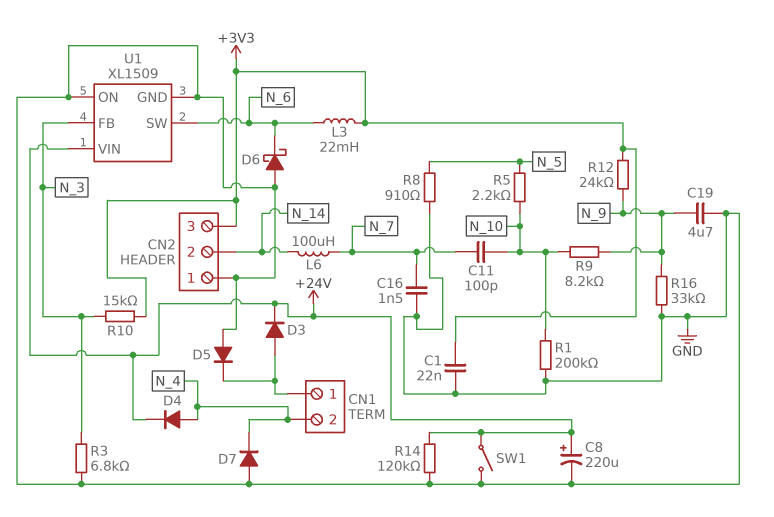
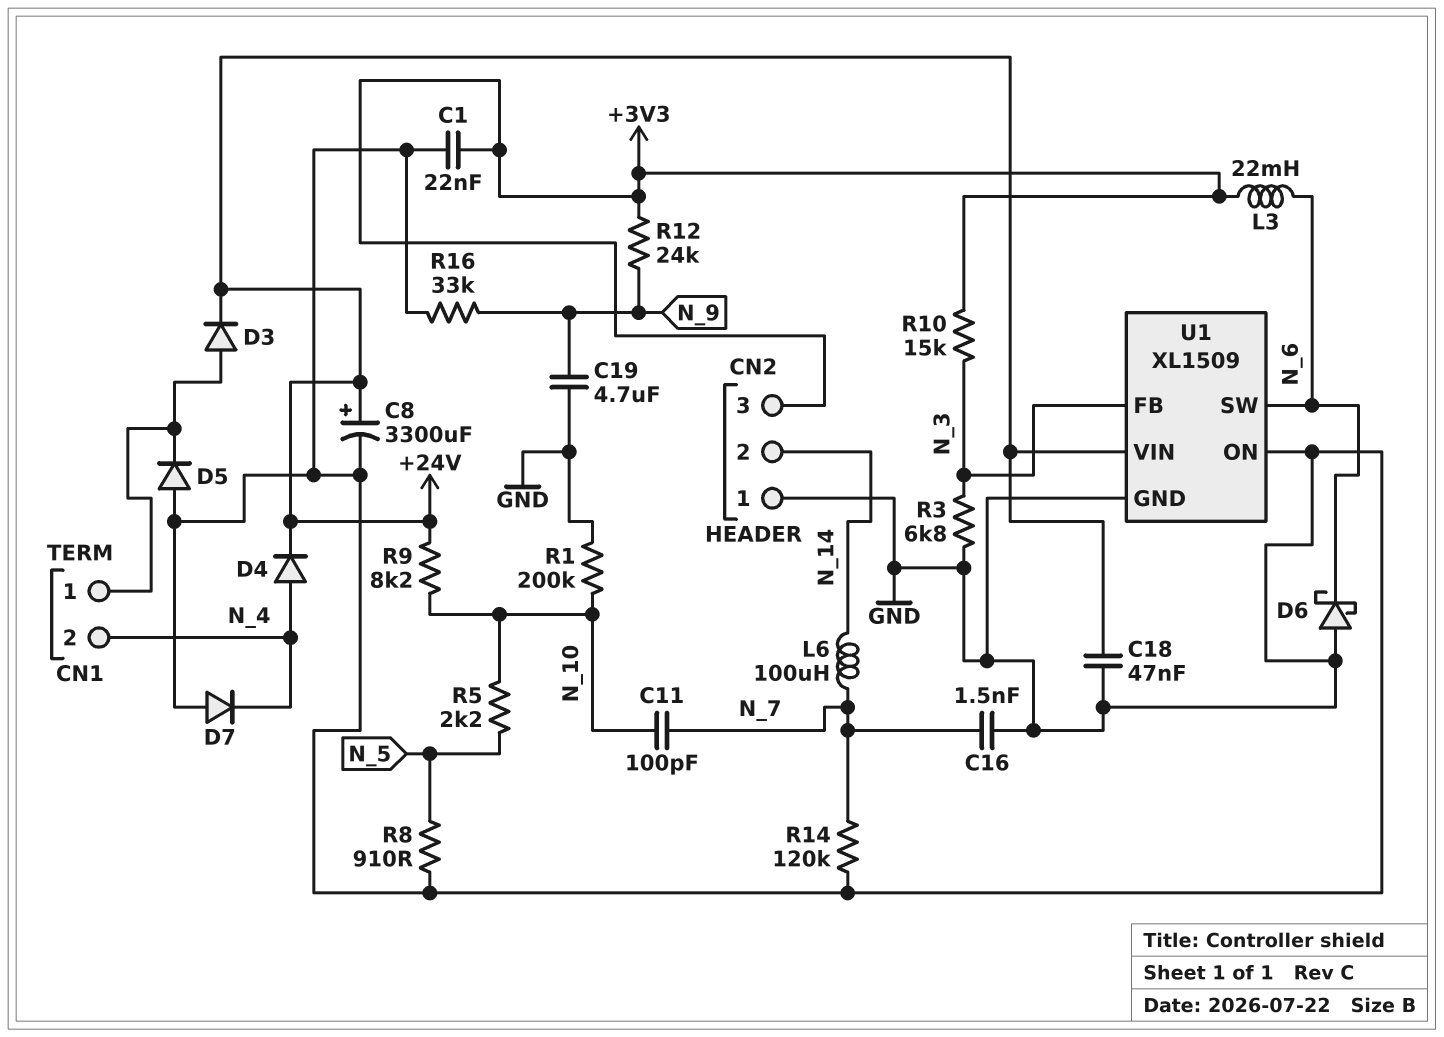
C8: 220uF (plus +24V, minus GND) -> 3300uF (plus +24V, minus GND)
C18: none -> 47nF (+24V, GND)
R9: 8.2k (N_9, N_10) -> 8.2k (+24V, N_10)
R14: 120k (+24V, GND) -> 120k (GND, N_7)
SW1: switch (+24V, GND) -> none

